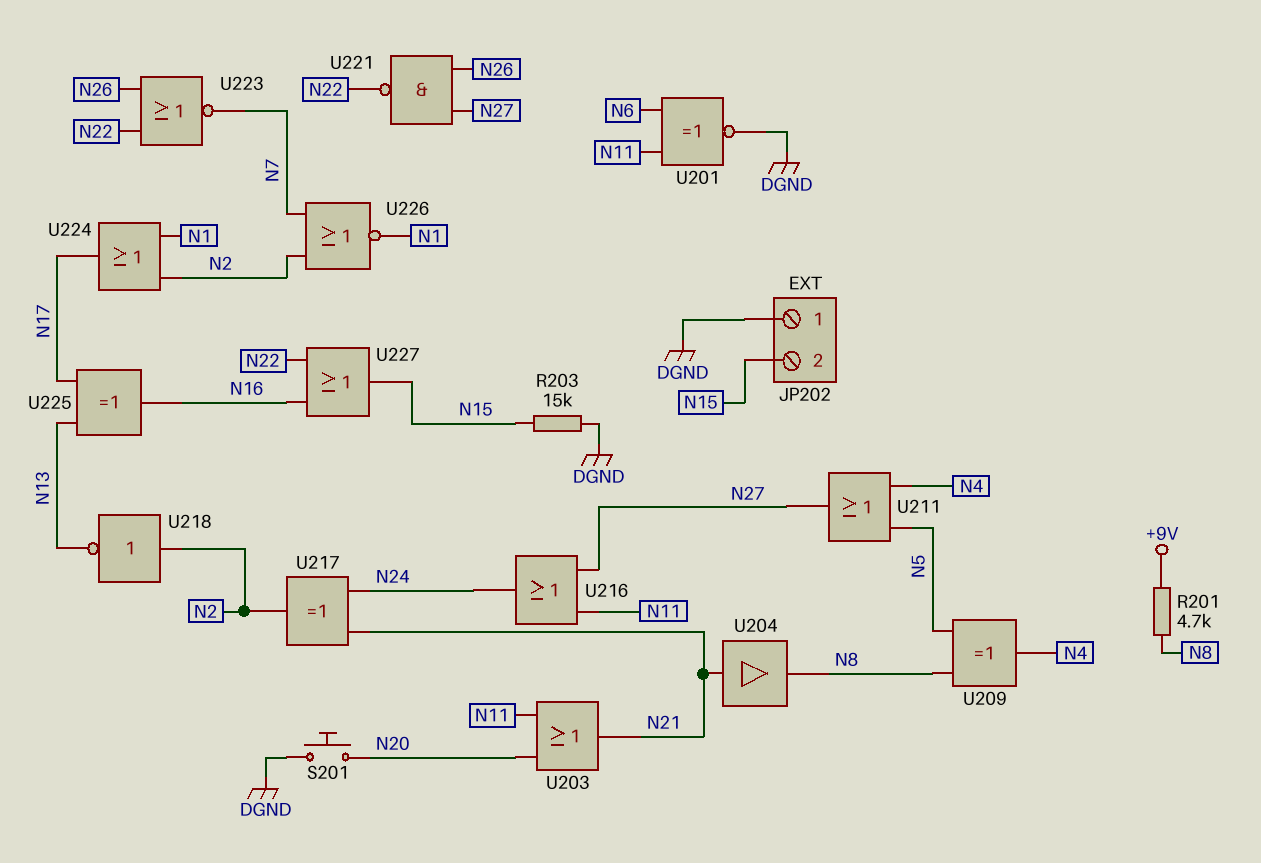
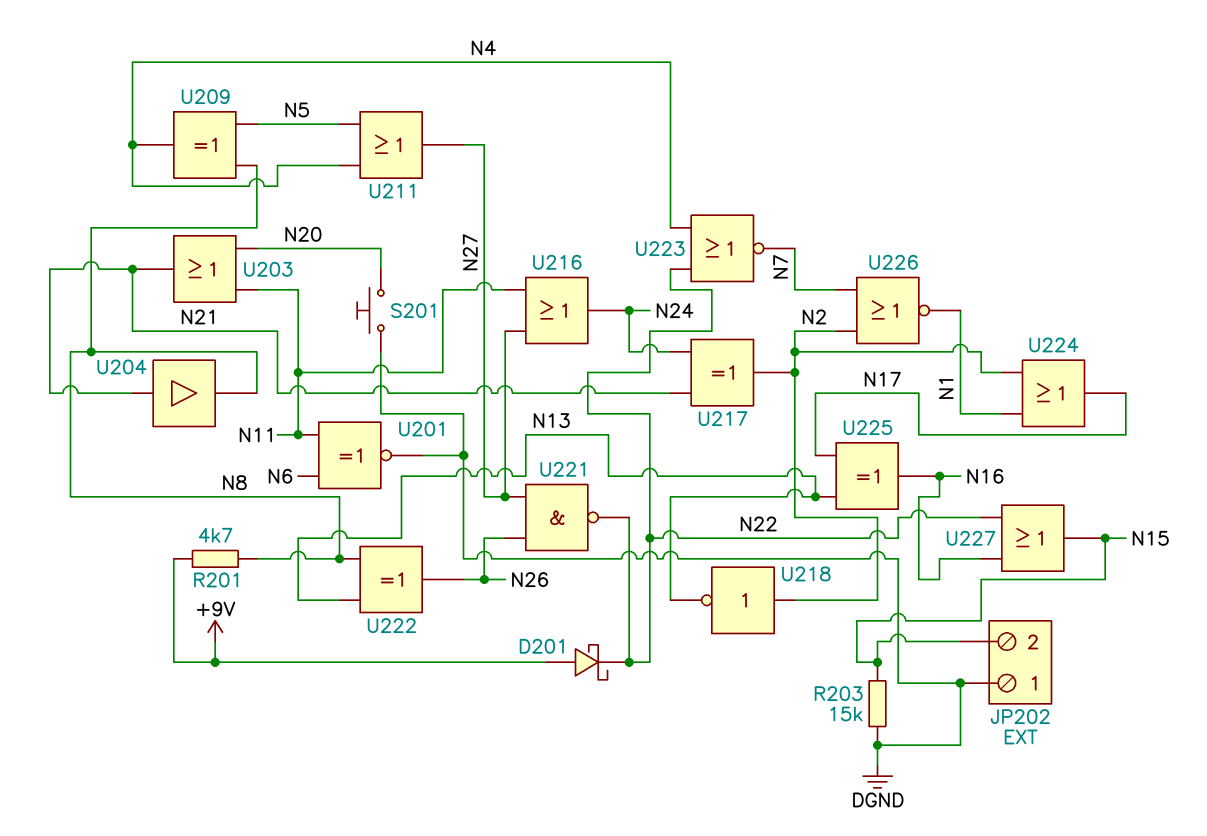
D201: none -> schottky (A +9V, K N22)
U222: none -> XOR (in N8, in N13, out N26)
U223: NOR (in N22, in N26, out N7) -> NOR (in N4, in N22, out N7)

